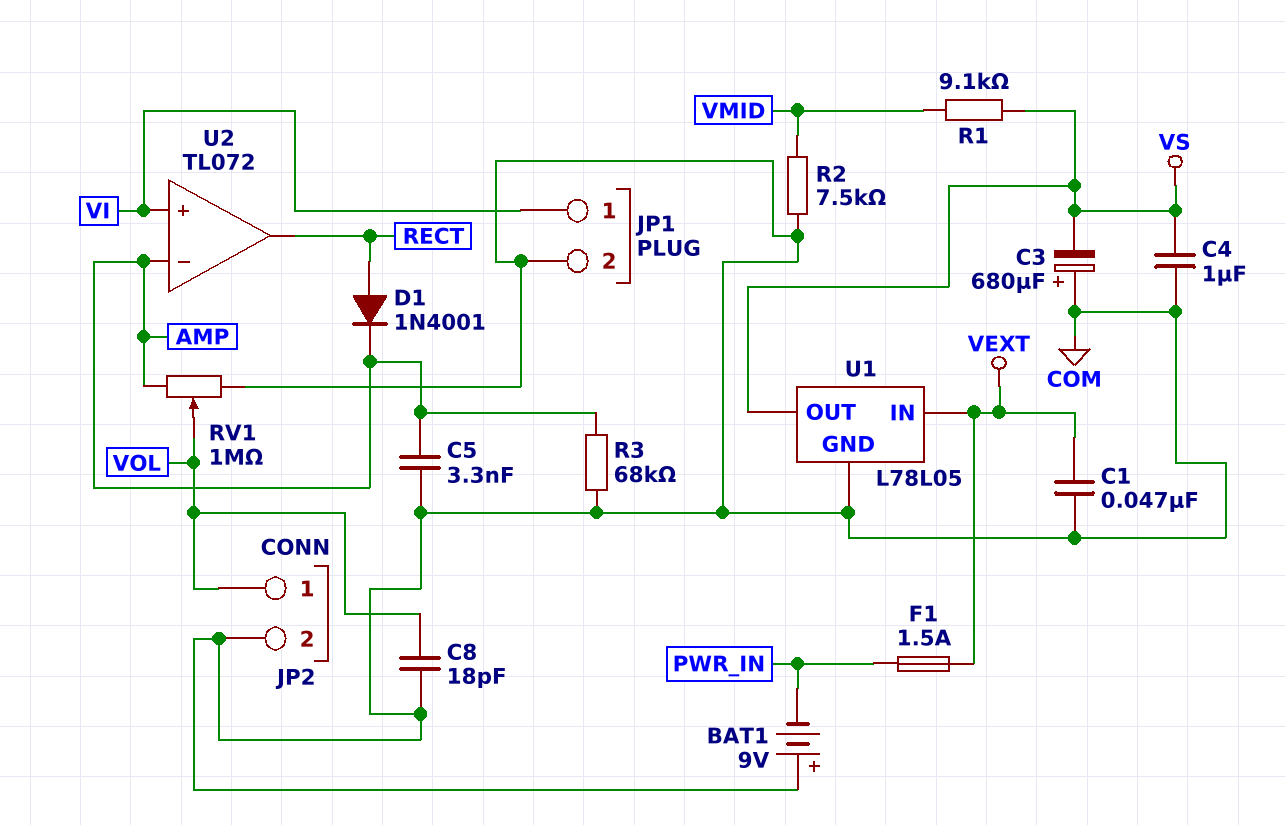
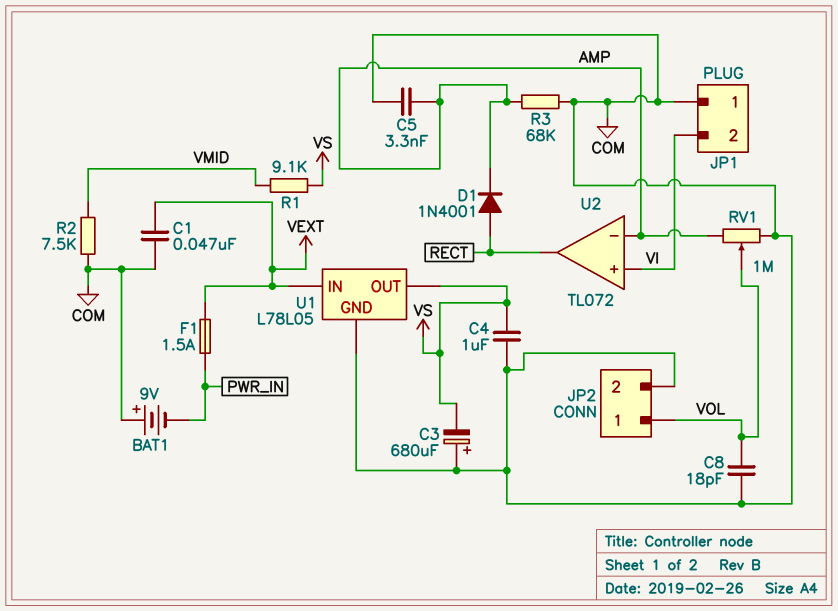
JP1 pin 1: VI -> COM
JP1 pin 2: COM -> VI

